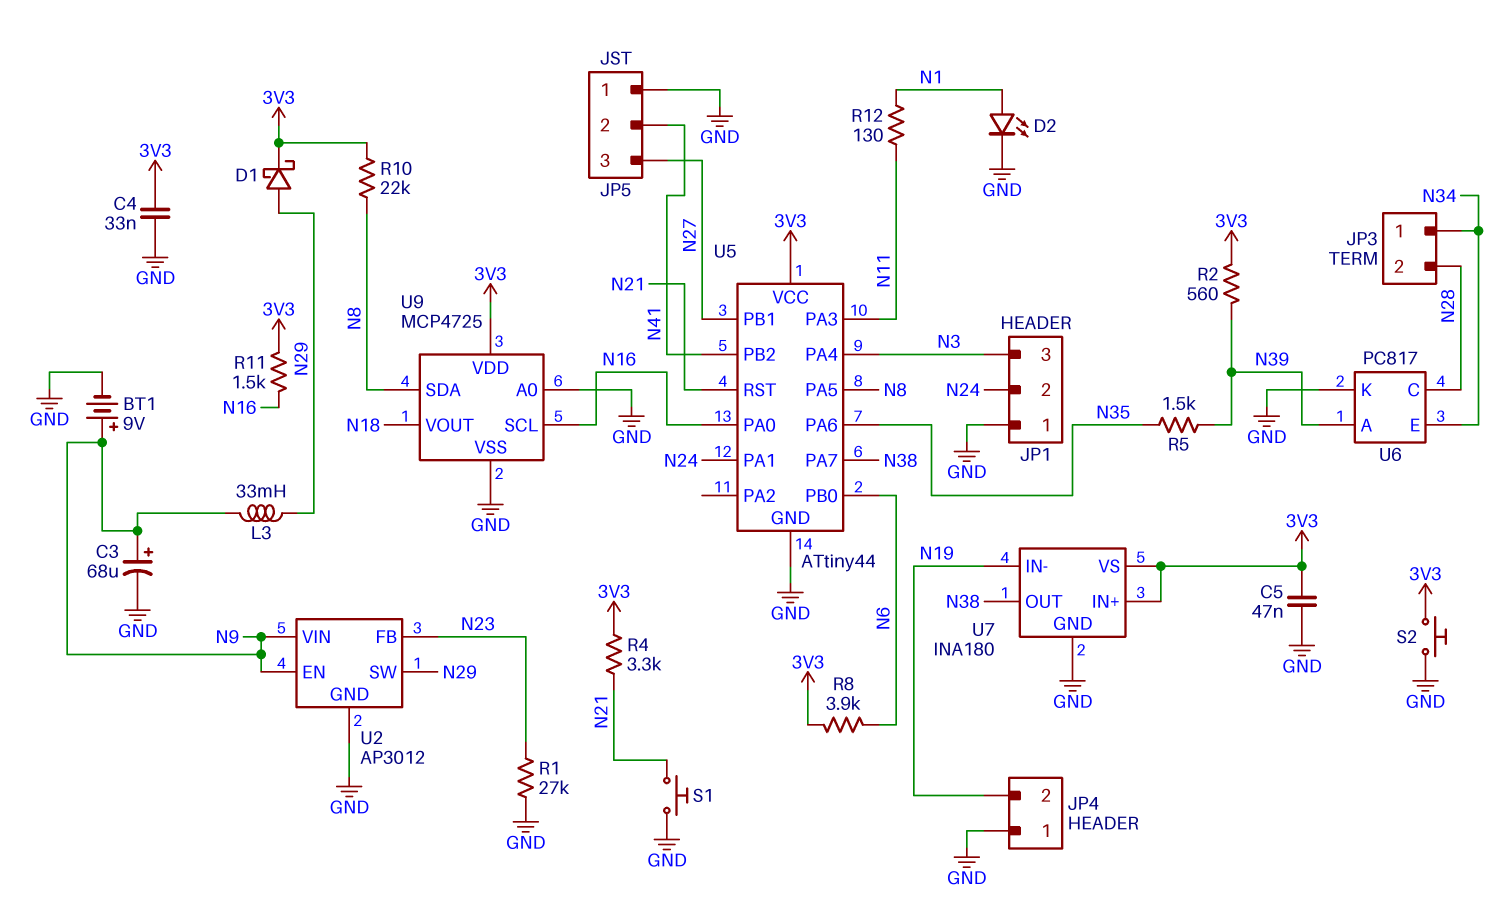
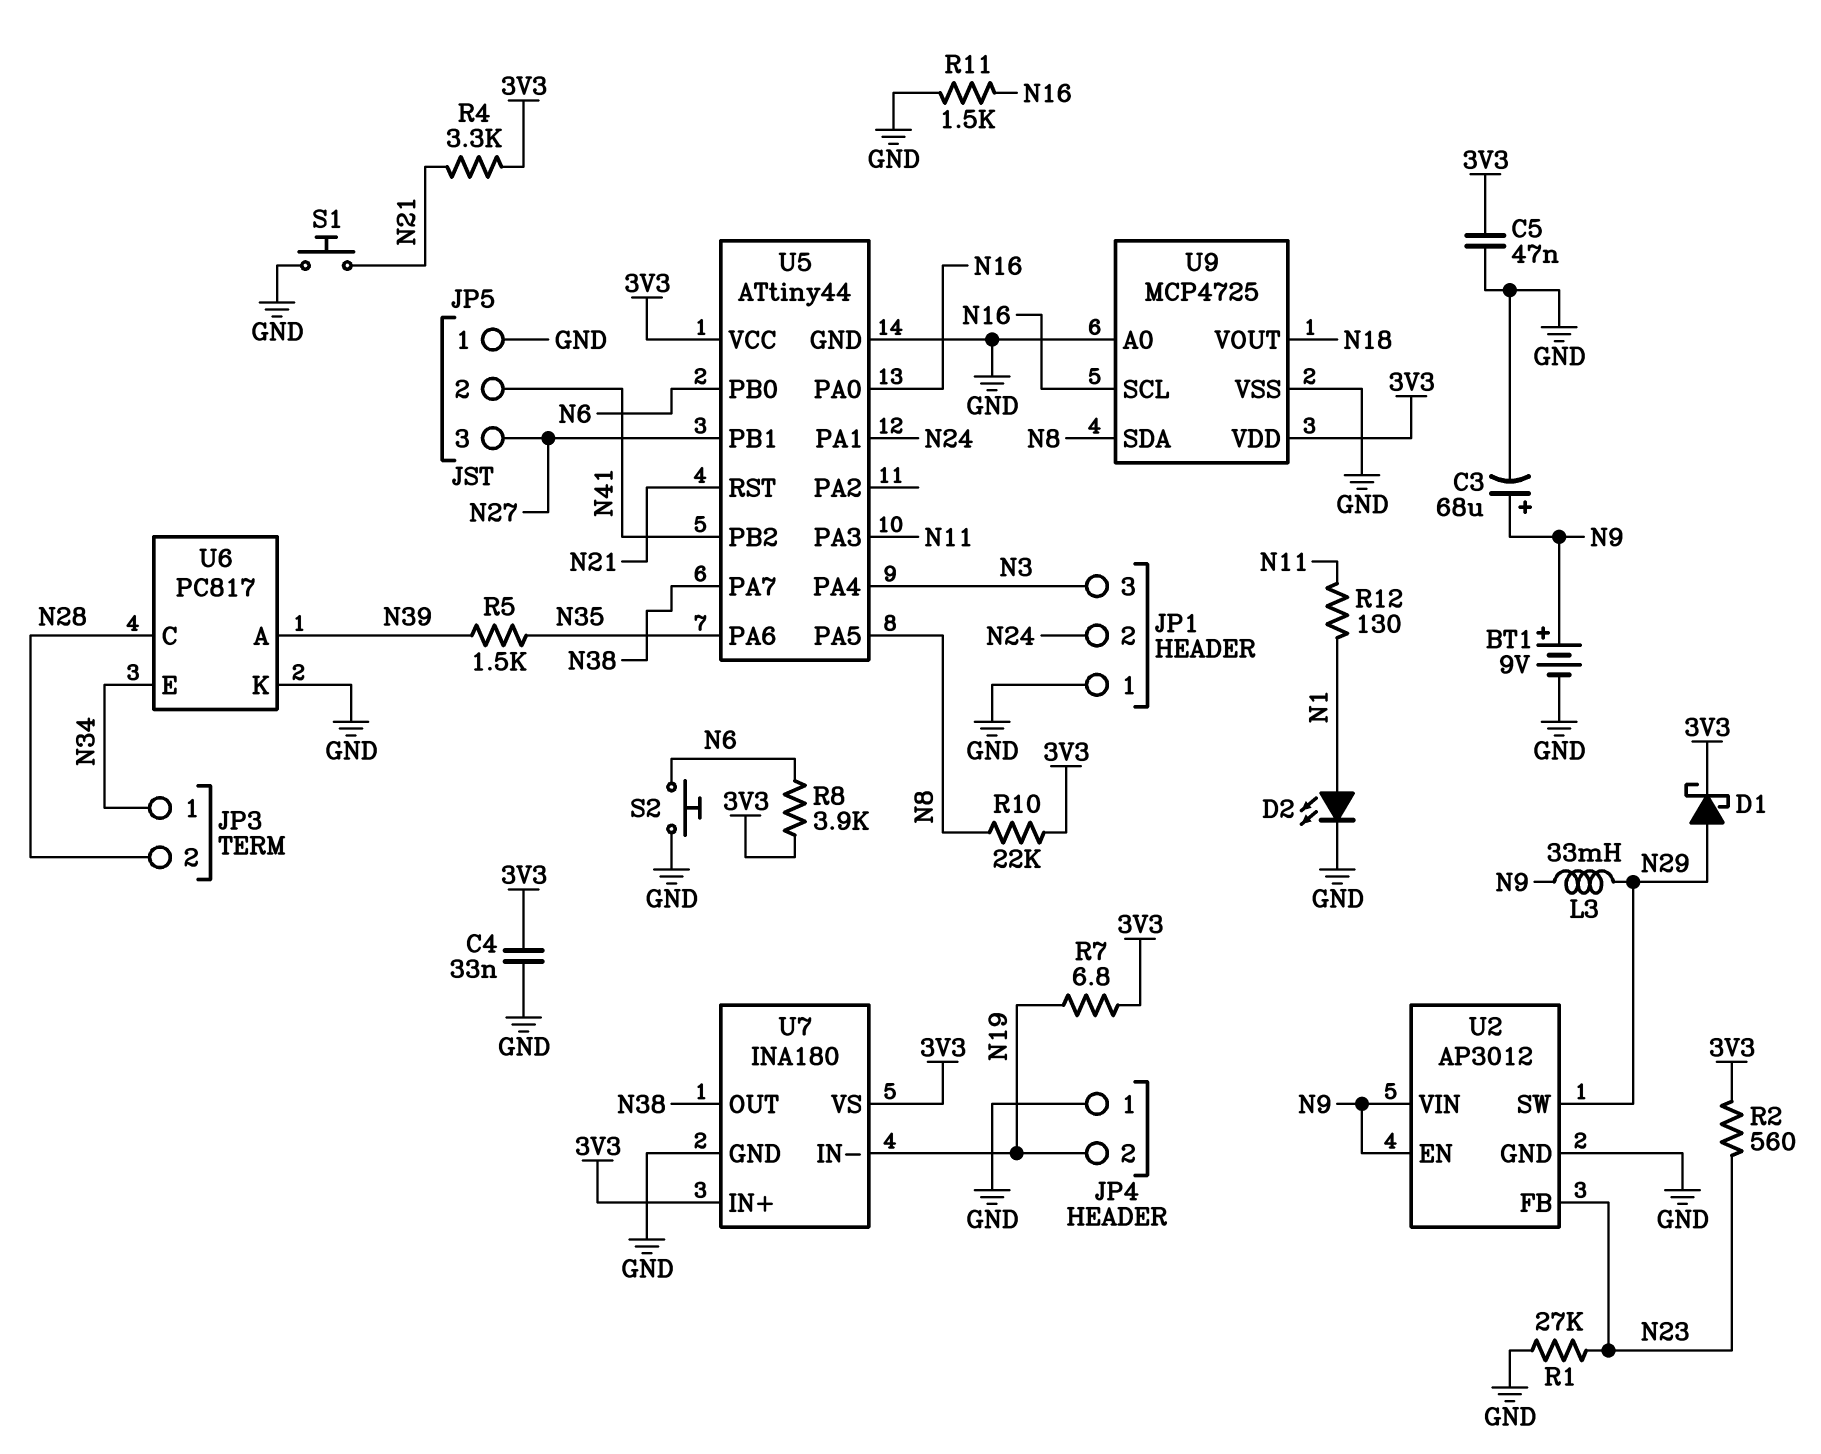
R2: 560 (3V3, N39) -> 560 (3V3, N23)
R7: none -> 6.8 (3V3, N19)
R11: 1.5k (3V3, N16) -> 1.5k (GND, N16)
S2: button (3V3, GND) -> button (GND, N6)

